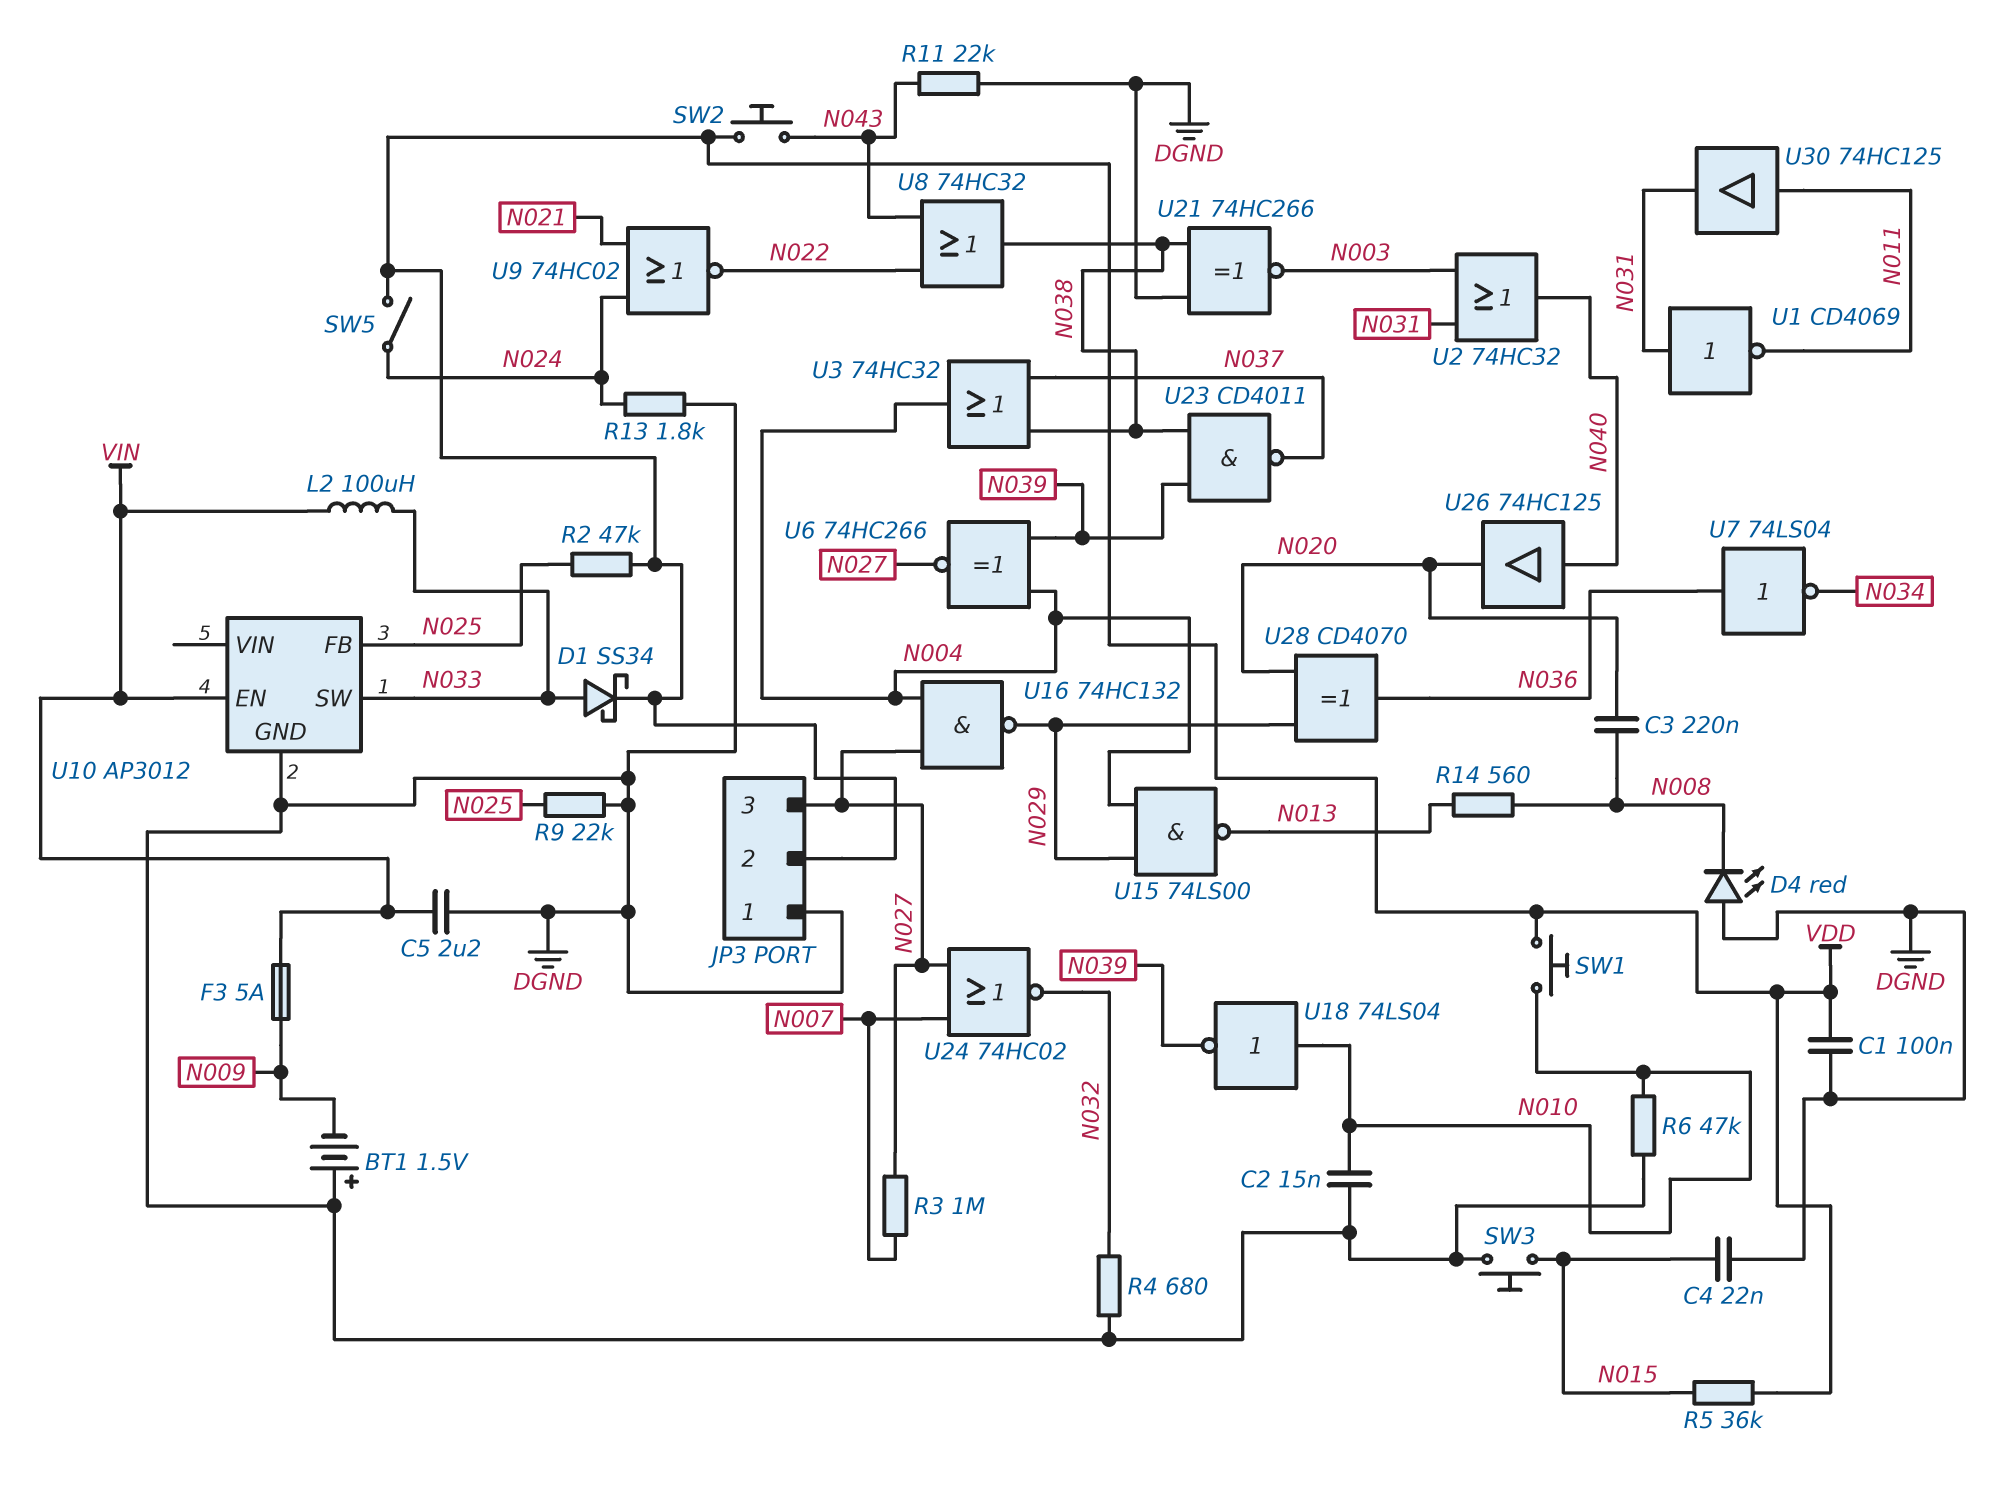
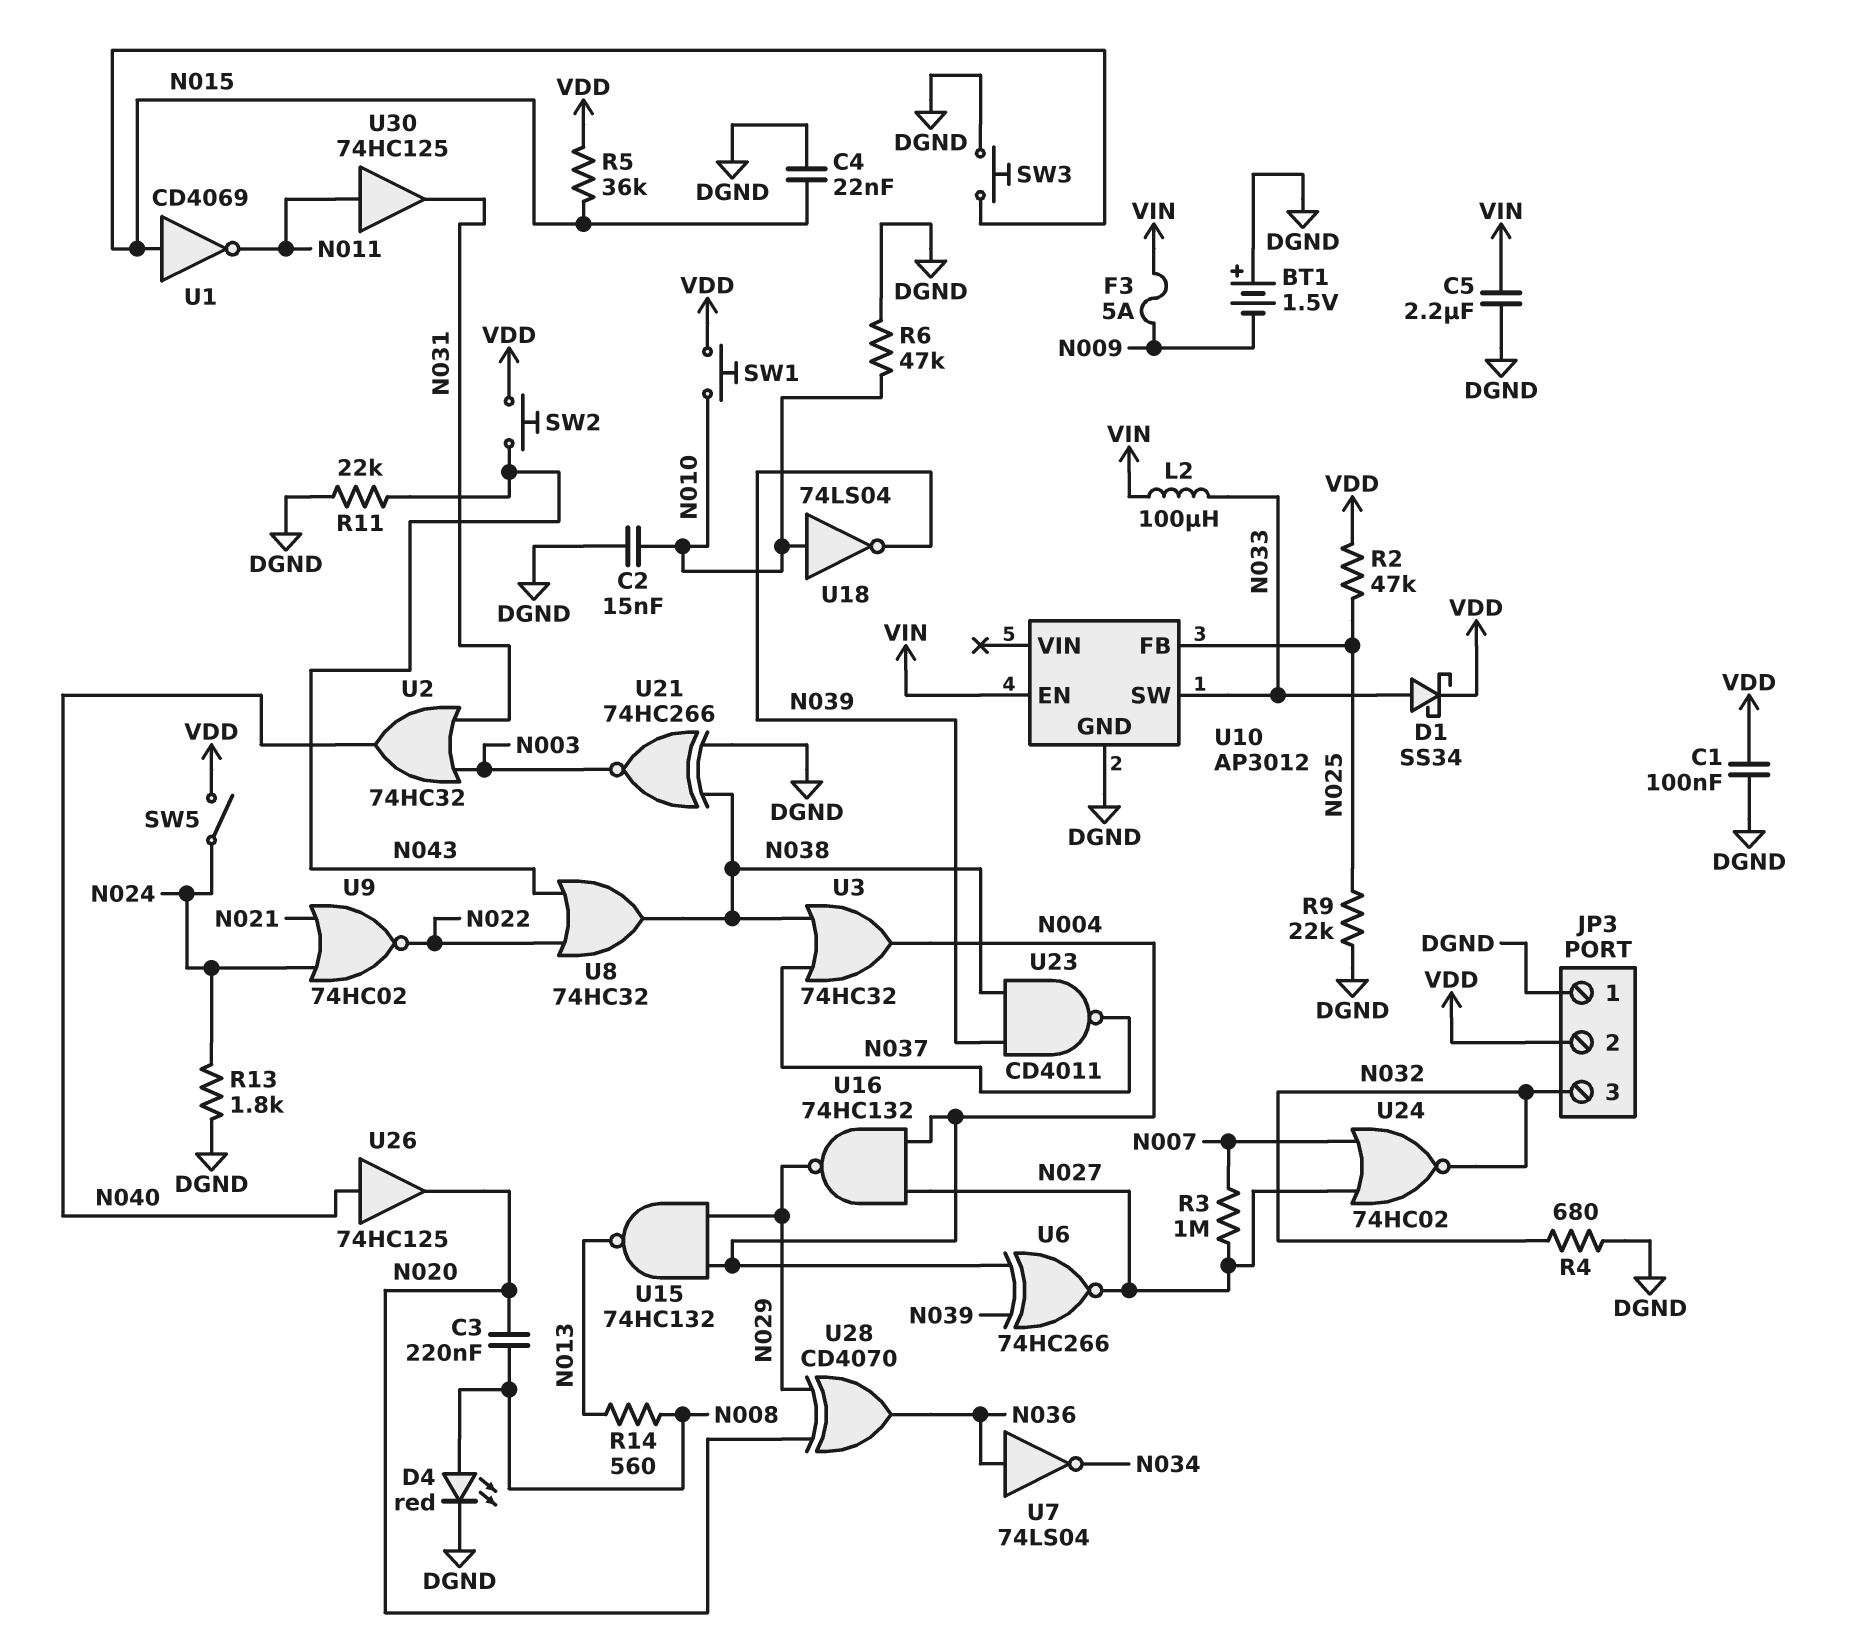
D4: LED red (A DGND, K N008) -> LED red (A N008, K DGND)
JP3 pin 3: N027 -> N032
U1: NOT CD4069 (in N031, out N011) -> NOT CD4069 (in N015, out N011)
U15: NAND 74LS00 (in N004, in N029, out N013) -> NAND 74HC132 (in N004, in N029, out N013)

